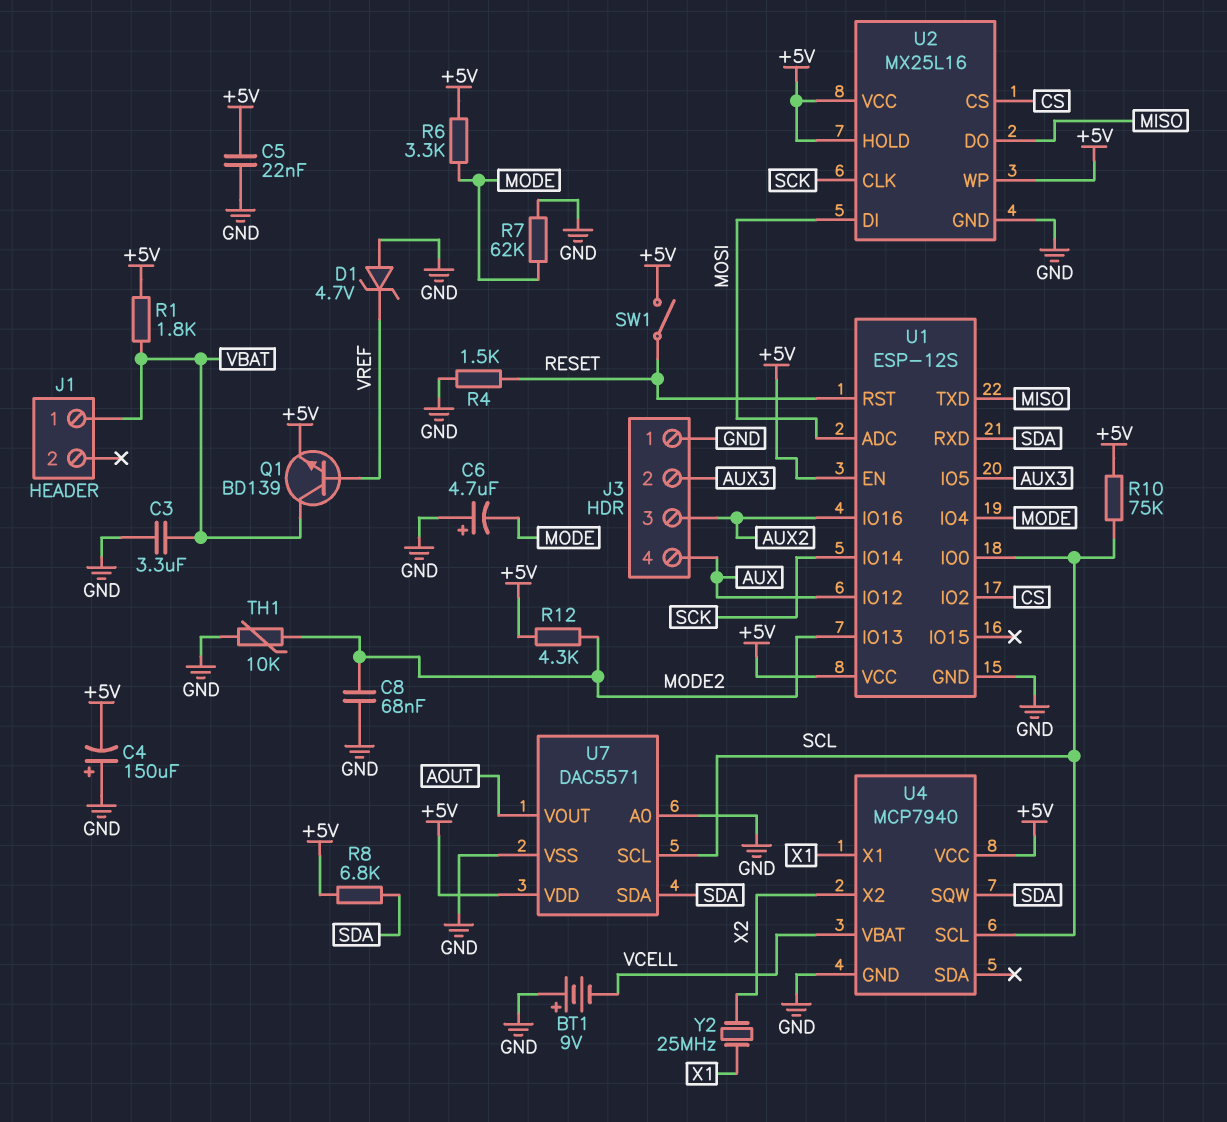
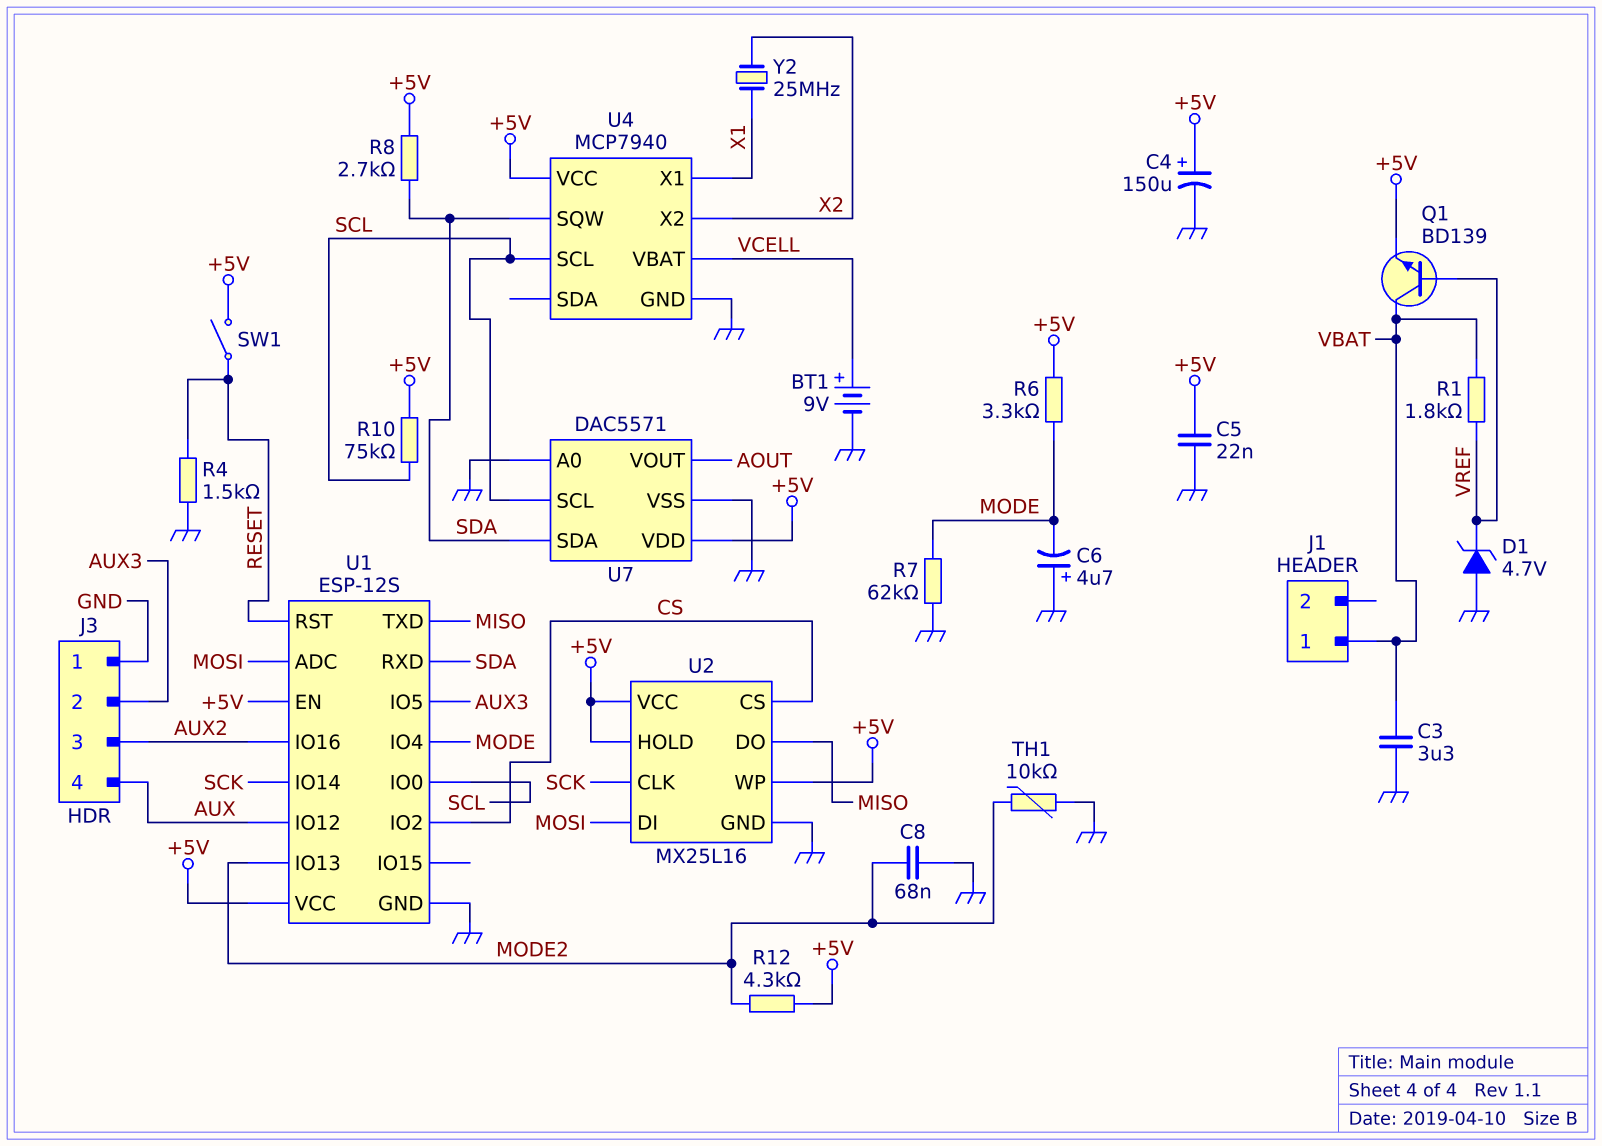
BT1: 9V (plus GND, minus VCELL) -> 9V (plus VCELL, minus GND)
C4: 150uF (plus GND, minus +5V) -> 150uF (plus +5V, minus GND)
R1: 1.8k (+5V, VBAT) -> 1.8k (VBAT, VREF)
R8: 6.8k (+5V, SDA) -> 2.7k (+5V, SDA)

